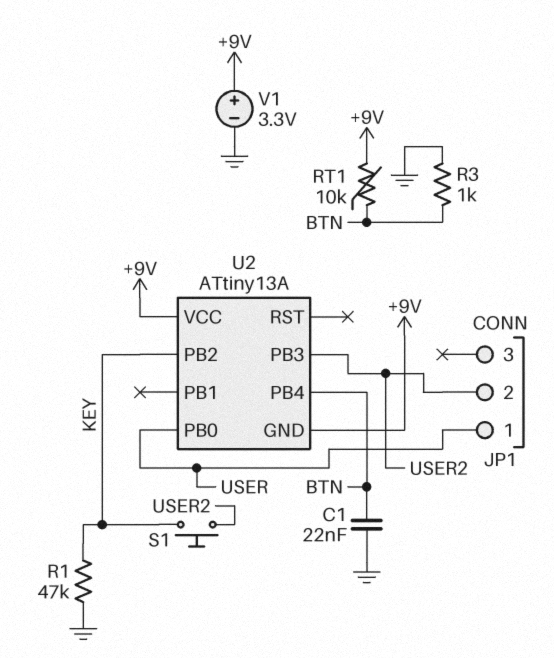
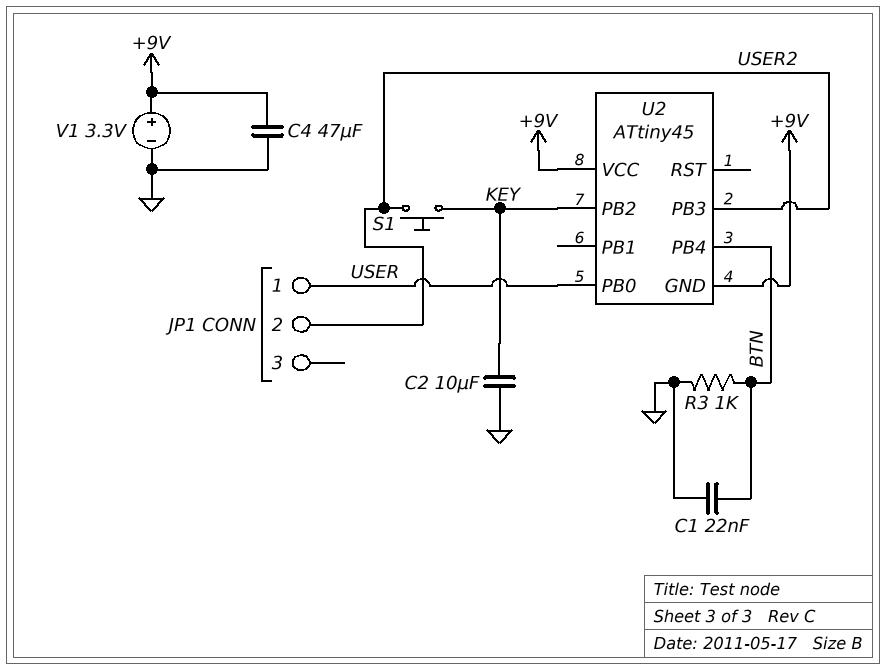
C2: none -> 10uF (GND, KEY)
C4: none -> 47uF (+9V, GND)
R1: 47k (GND, KEY) -> none
RT1: 10k (+9V, BTN) -> none
U2: ATtiny13A -> ATtiny45

